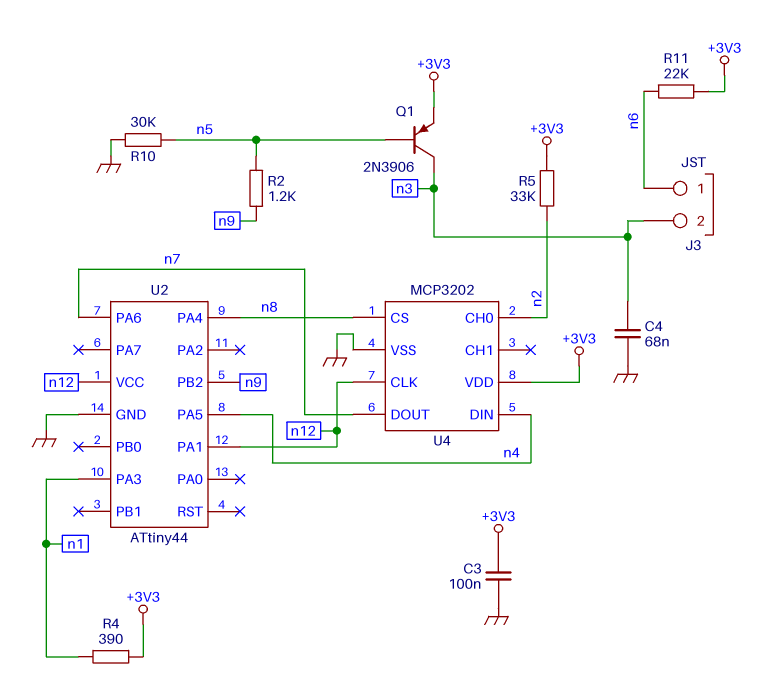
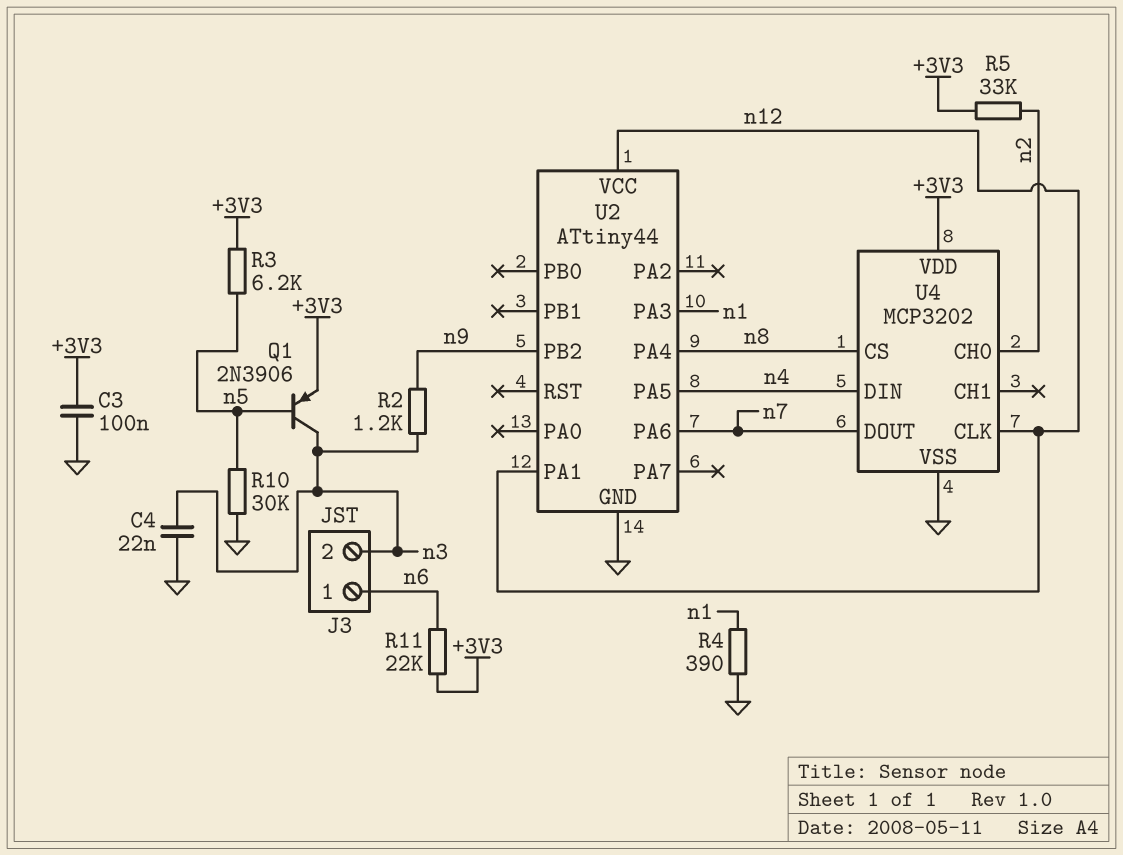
C4: 68nF (GND, n3) -> 22nF (GND, n3)
R2: 1.2k (n5, n9) -> 1.2k (n3, n9)
R3: none -> 6.2k (+3V3, n5)
R4: 390 (+3V3, n1) -> 390 (GND, n1)

